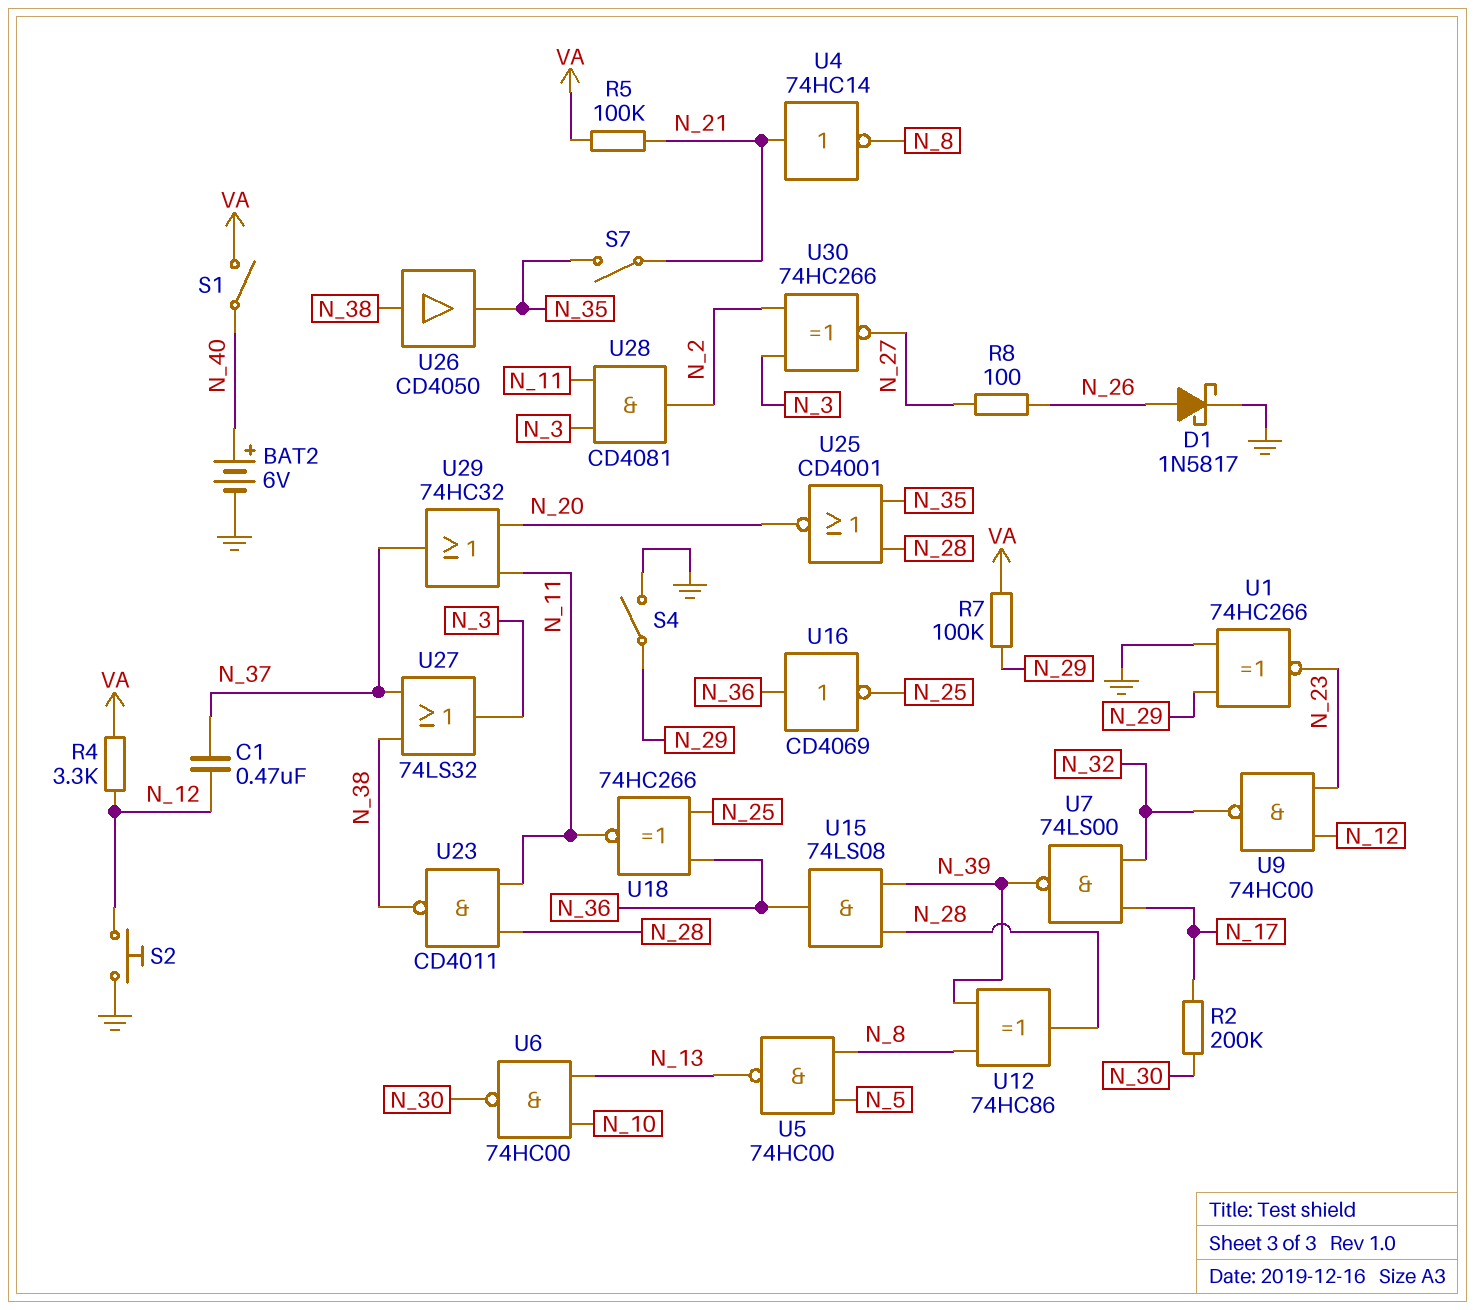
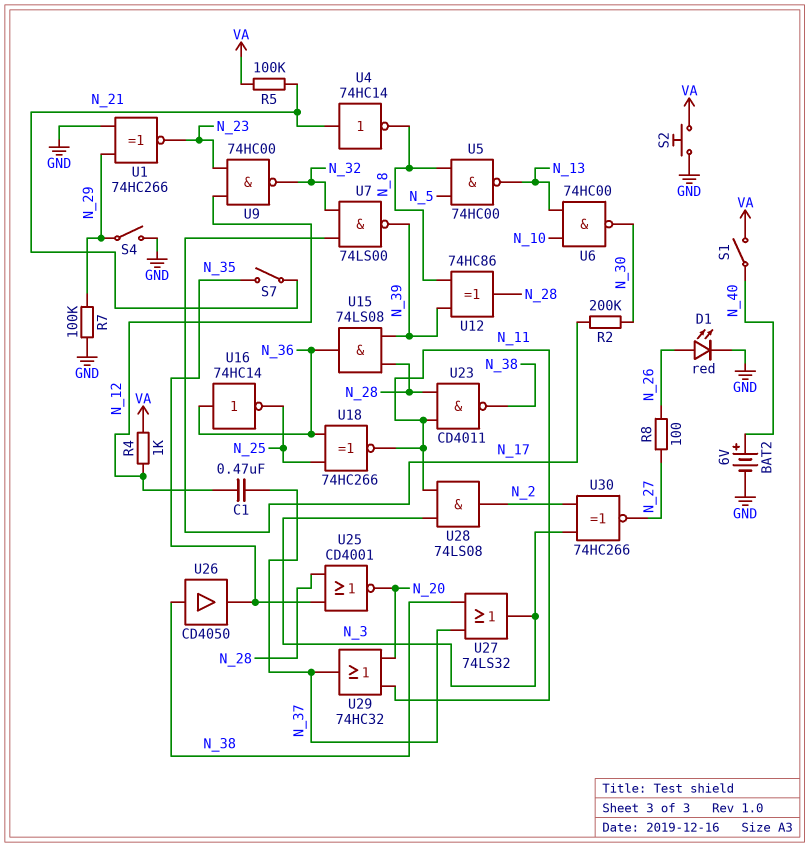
D1: schottky 1N5817 (A N_26, K GND) -> LED red (A N_26, K GND)
R4: 3.3k (N_12, VA) -> 1k (N_12, VA)
R7: 100k (N_29, VA) -> 100k (GND, N_29)
S2: button (GND, N_12) -> button (GND, VA)
U16: NOT CD4069 (in N_36, out N_25) -> NOT 74HC14 (in N_36, out N_25)
U28: AND CD4081 (in N_3, in N_11, out N_2) -> AND 74LS08 (in N_3, in N_11, out N_2)

